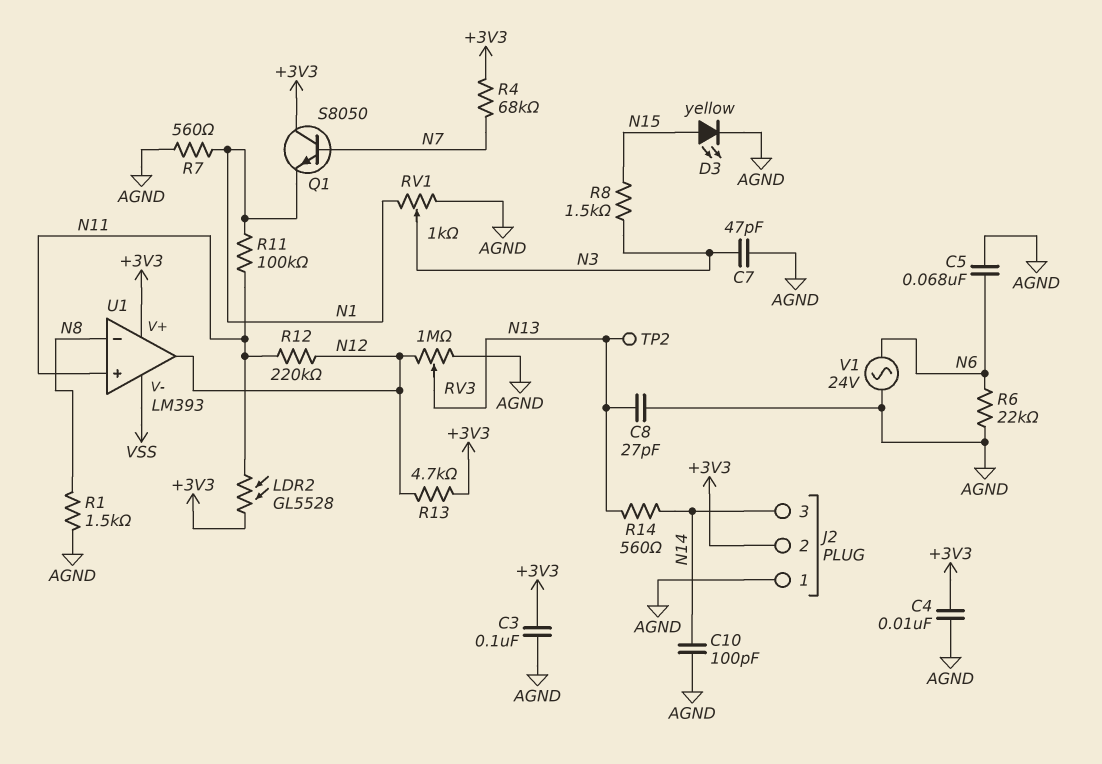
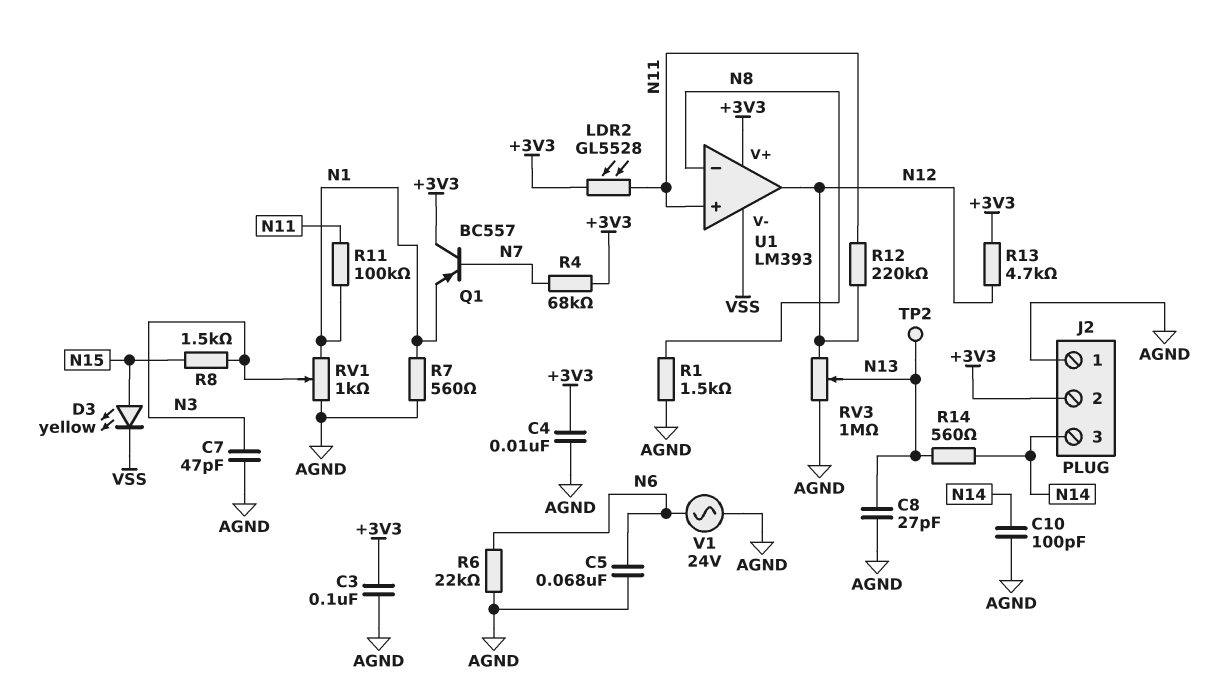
D3: LED yellow (A N15, K AGND) -> LED yellow (A N15, K VSS)
Q1: NPN S8050 (B N7, C +3V3, E N1) -> PNP BC557 (B N7, C +3V3, E N1)

